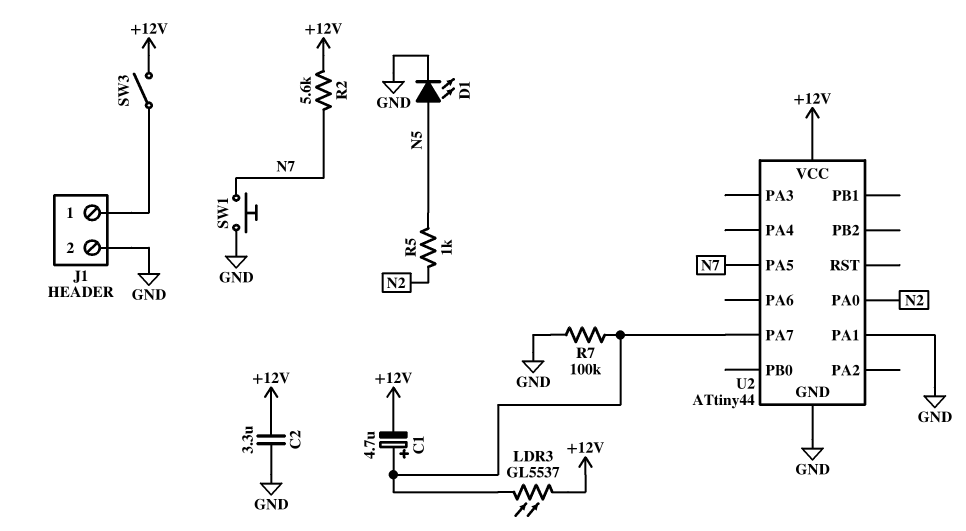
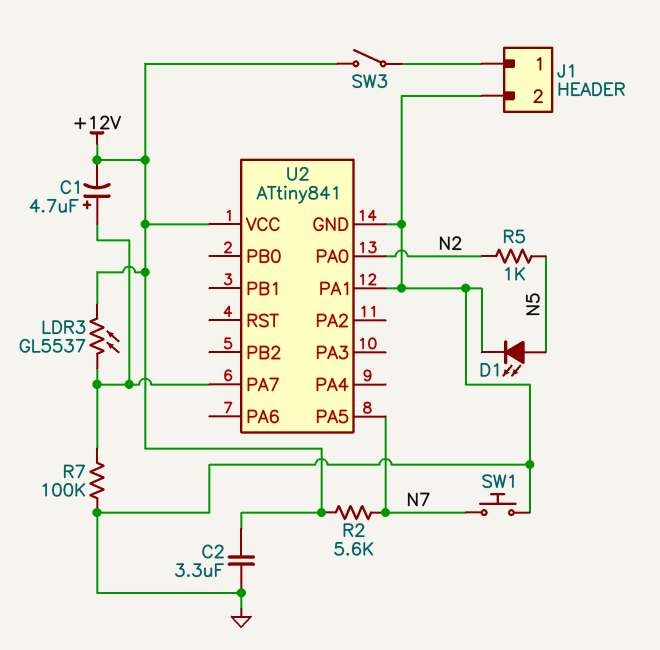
U2: ATtiny44 -> ATtiny841

